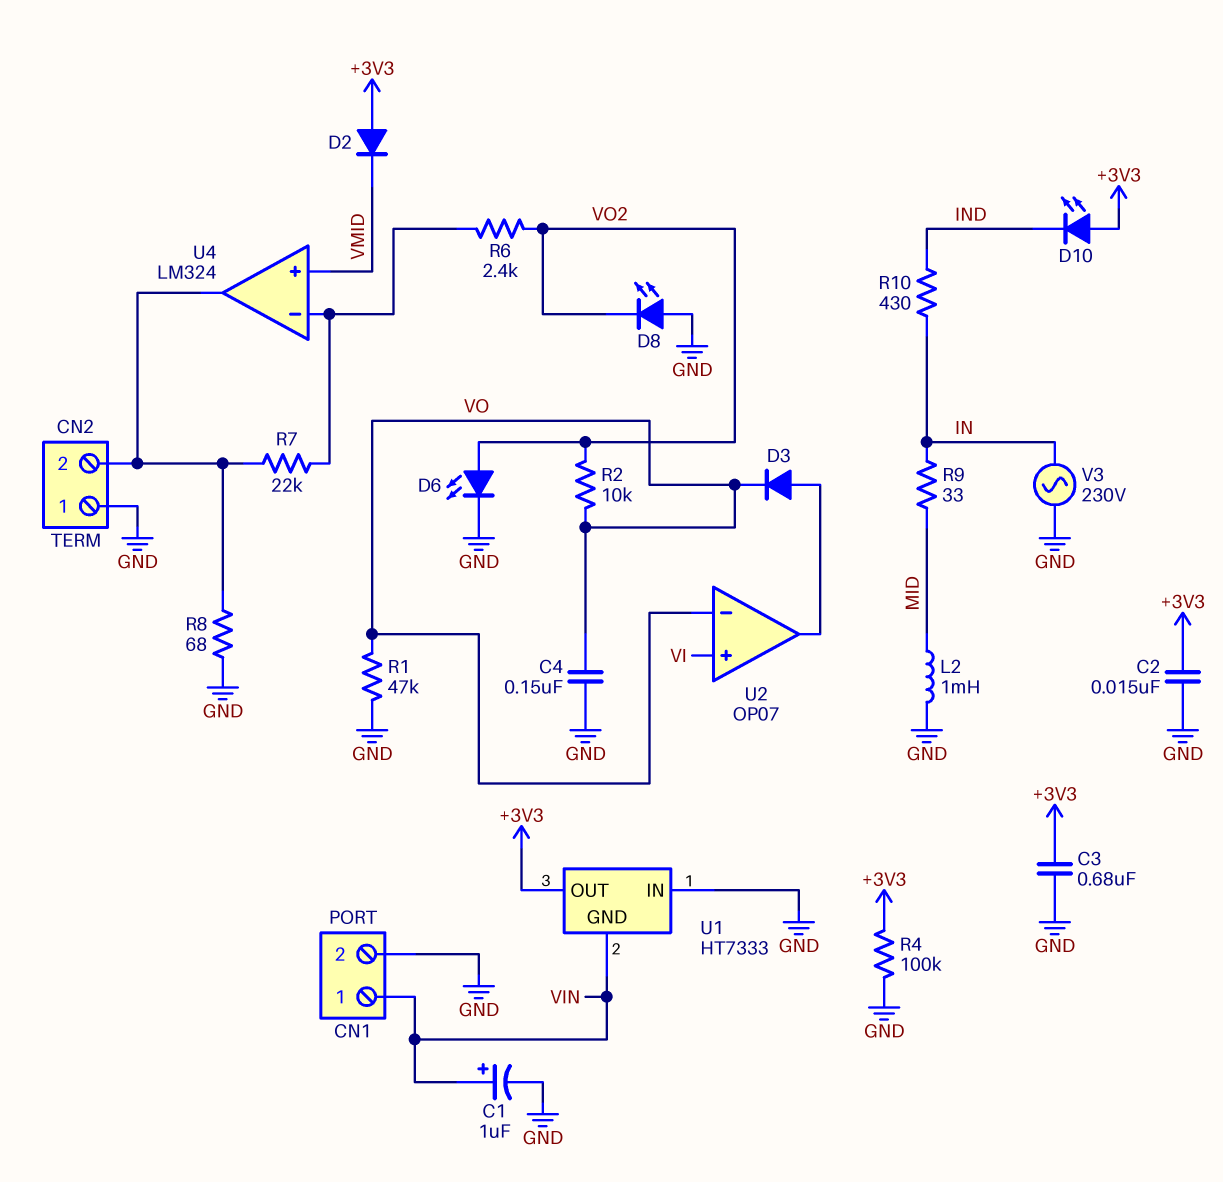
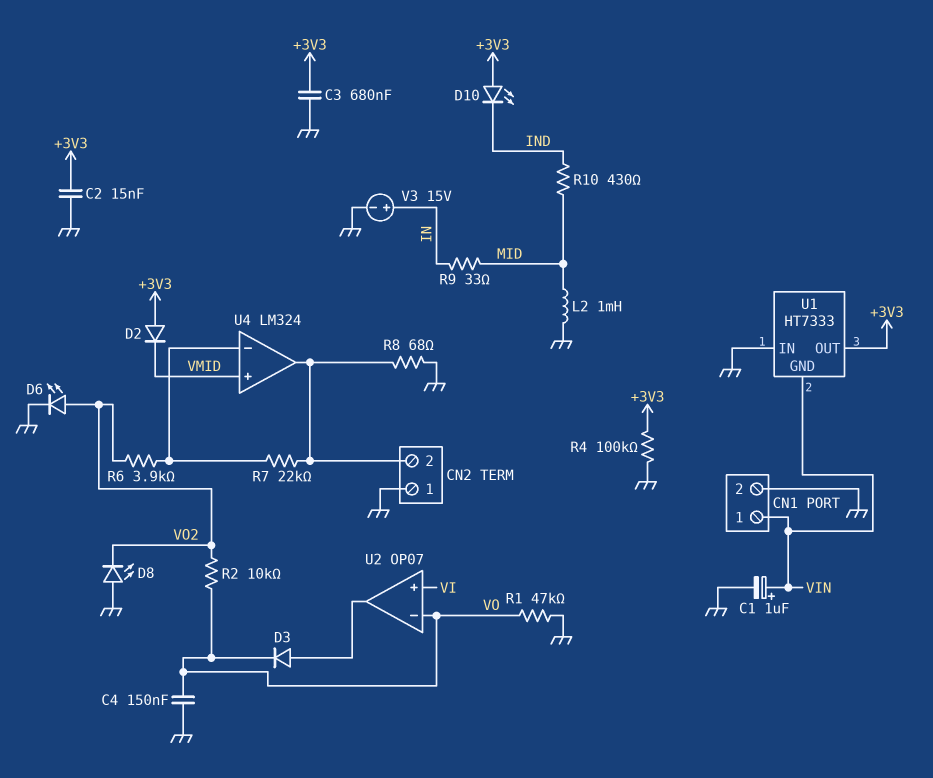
R6: 2.4k (U4/in-, VO2) -> 3.9k (U4/in-, VO2)
R10: 430 (IN, IND) -> 430 (IND, MID)
V3: AC 230V (GND, IN) -> 15V (plus IN, minus GND)

